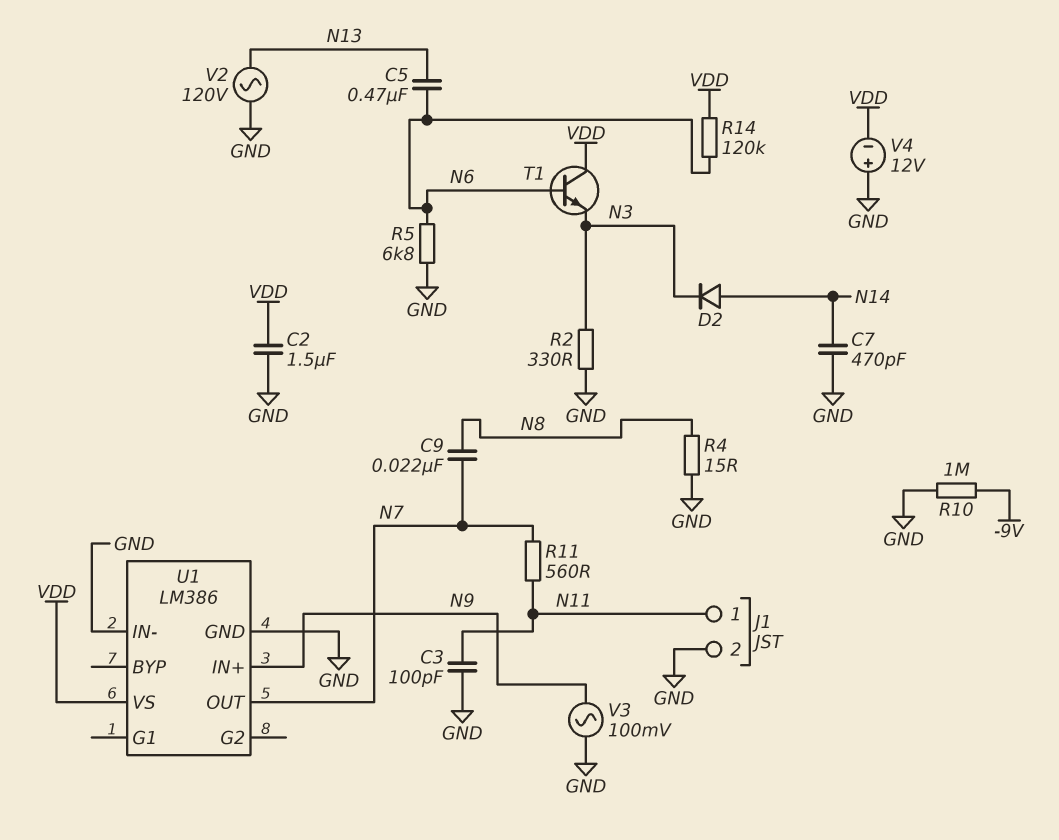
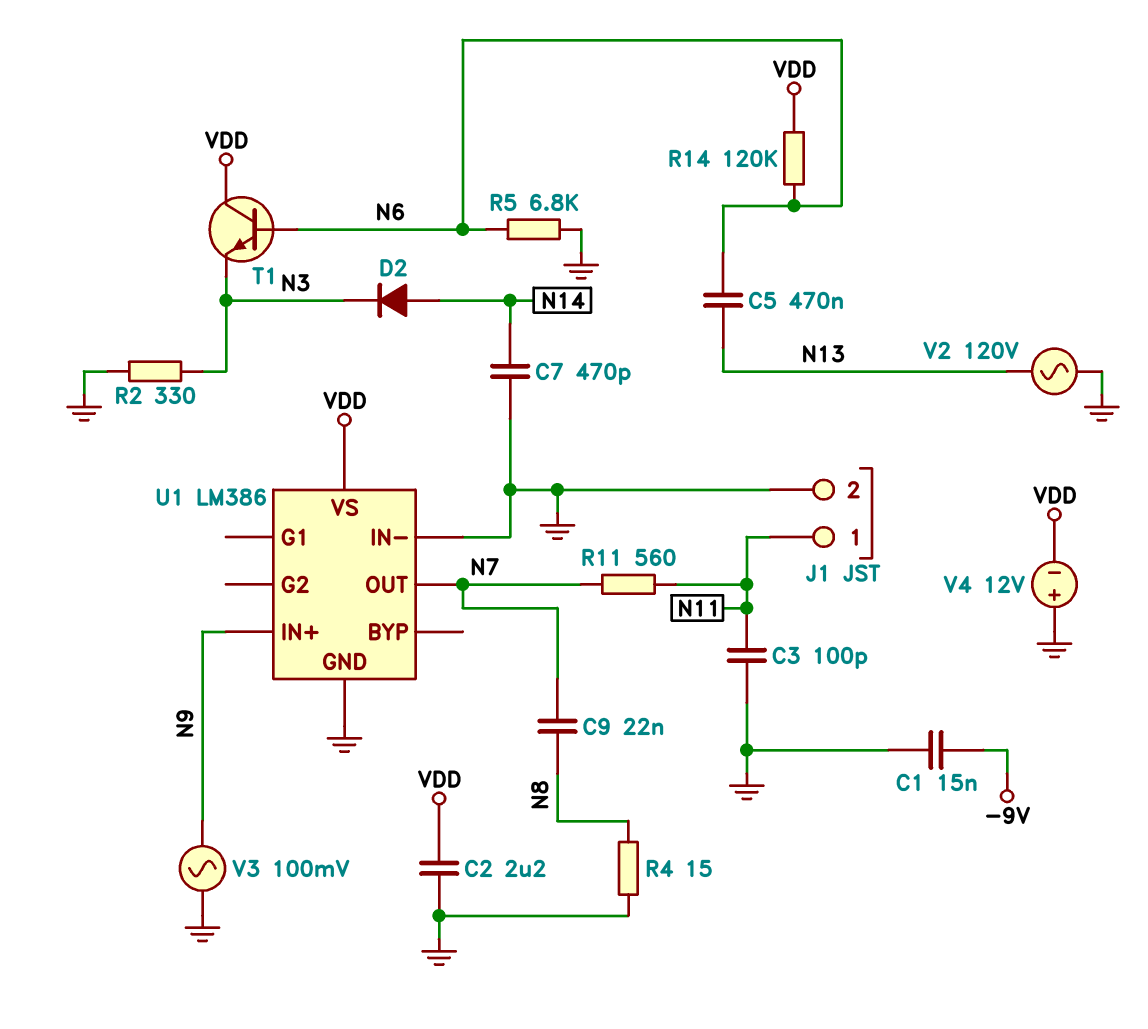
C1: none -> 15nF (-9V, GND)
C2: 1.5uF (GND, VDD) -> 2.2uF (GND, VDD)
R10: 1M (-9V, GND) -> none

